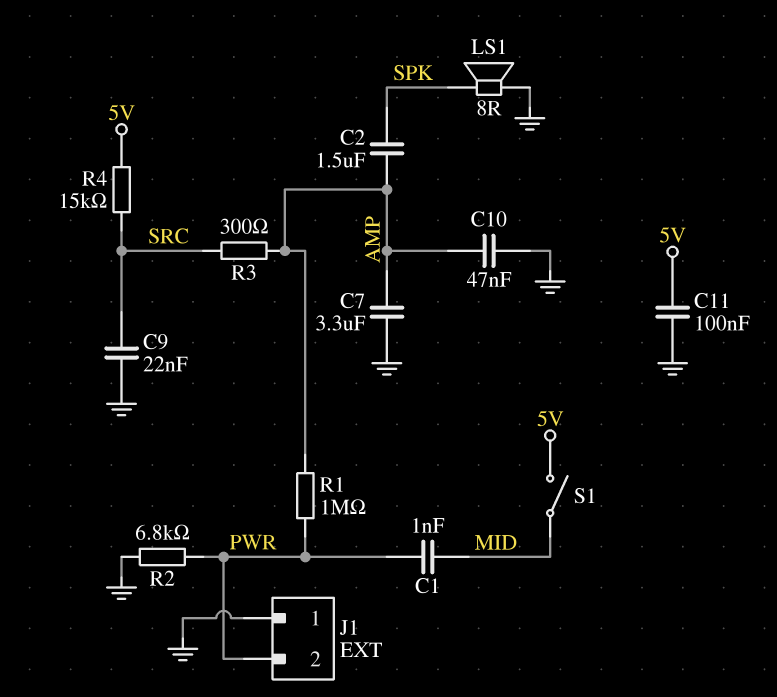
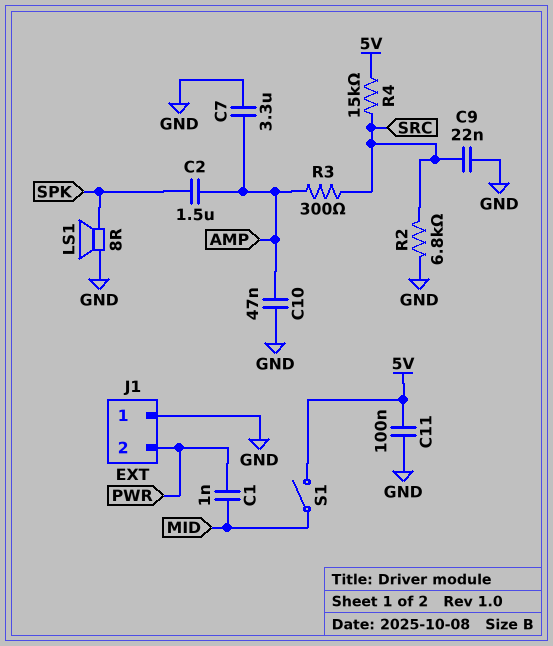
R1: 1M (AMP, PWR) -> none
R2: 6.8k (GND, PWR) -> 6.8k (GND, SRC)

